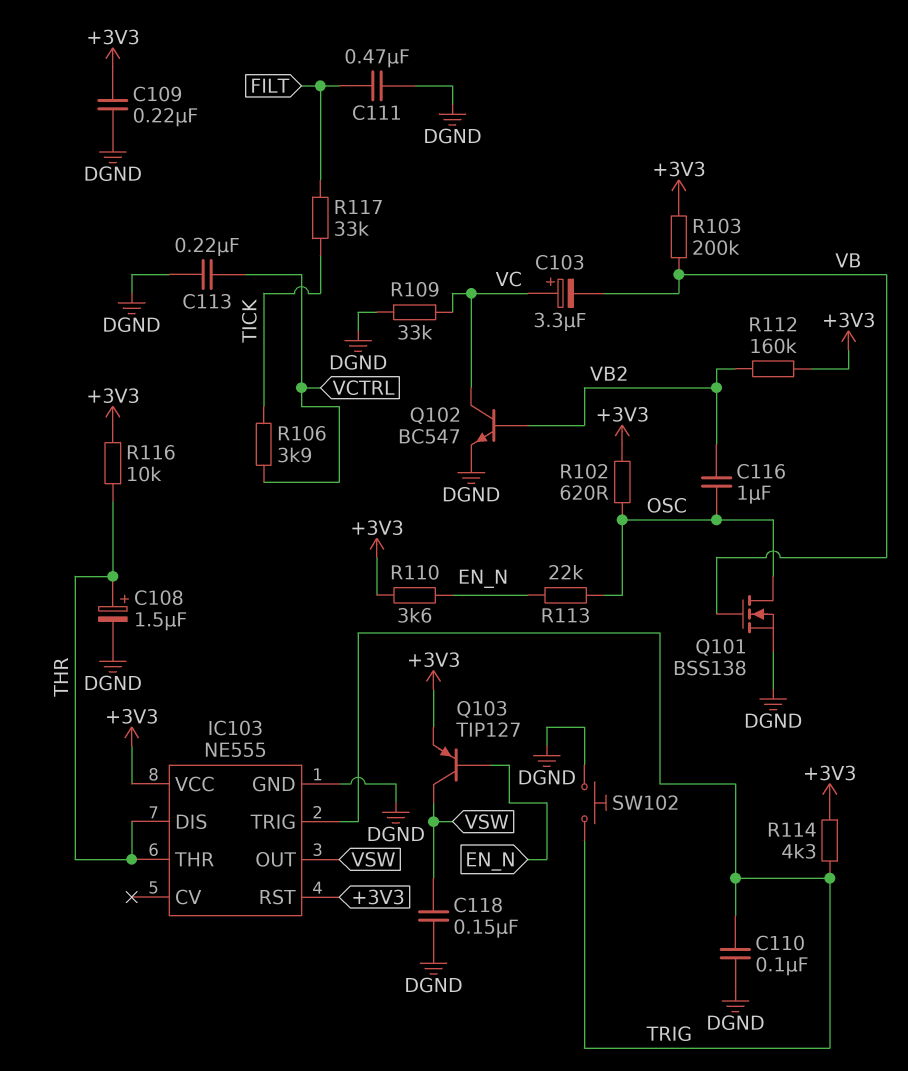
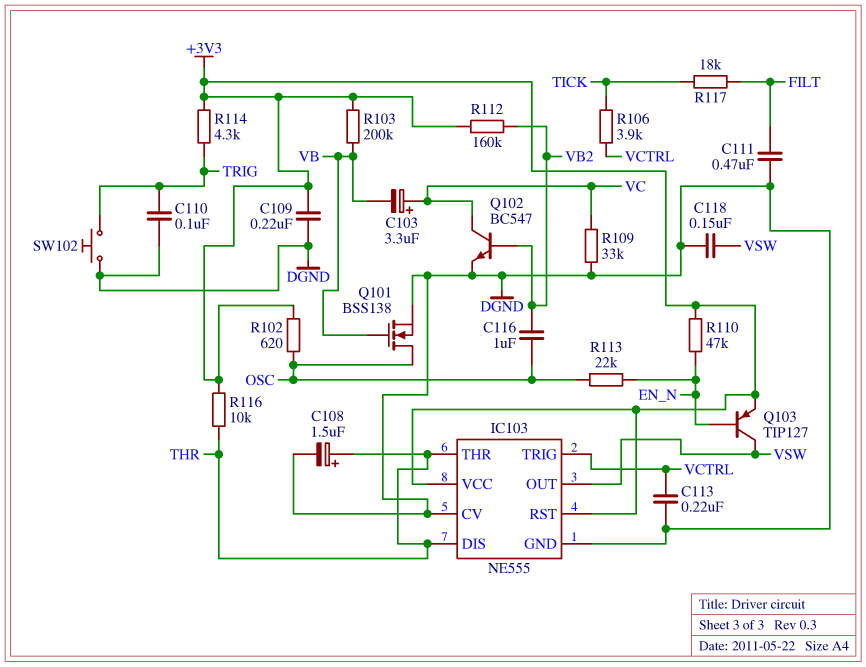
IC103 pin CV: none -> DGND
IC103 pin TRIG: TRIG -> VCTRL
R110: 3.6k (+3V3, EN_N) -> 47k (+3V3, EN_N)
R117: 33k (FILT, TICK) -> 18k (FILT, TICK)

